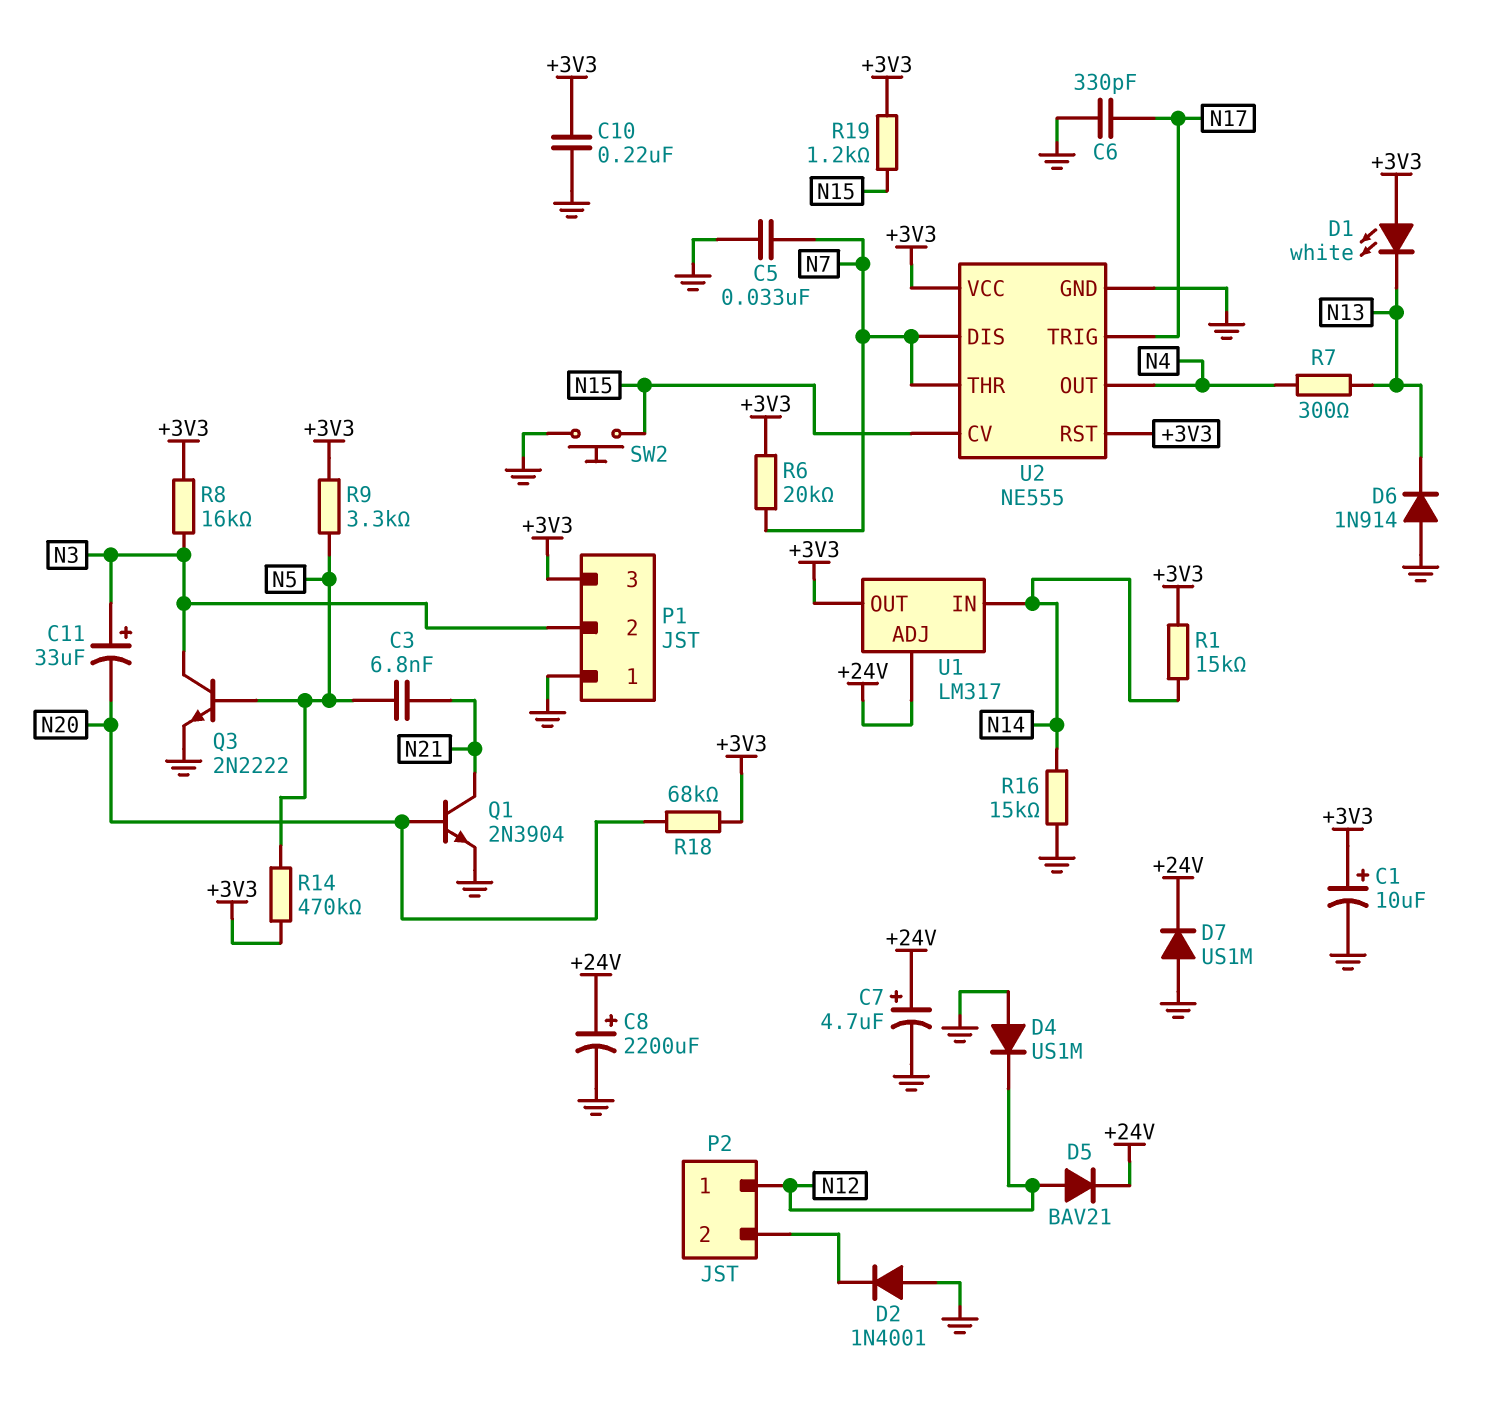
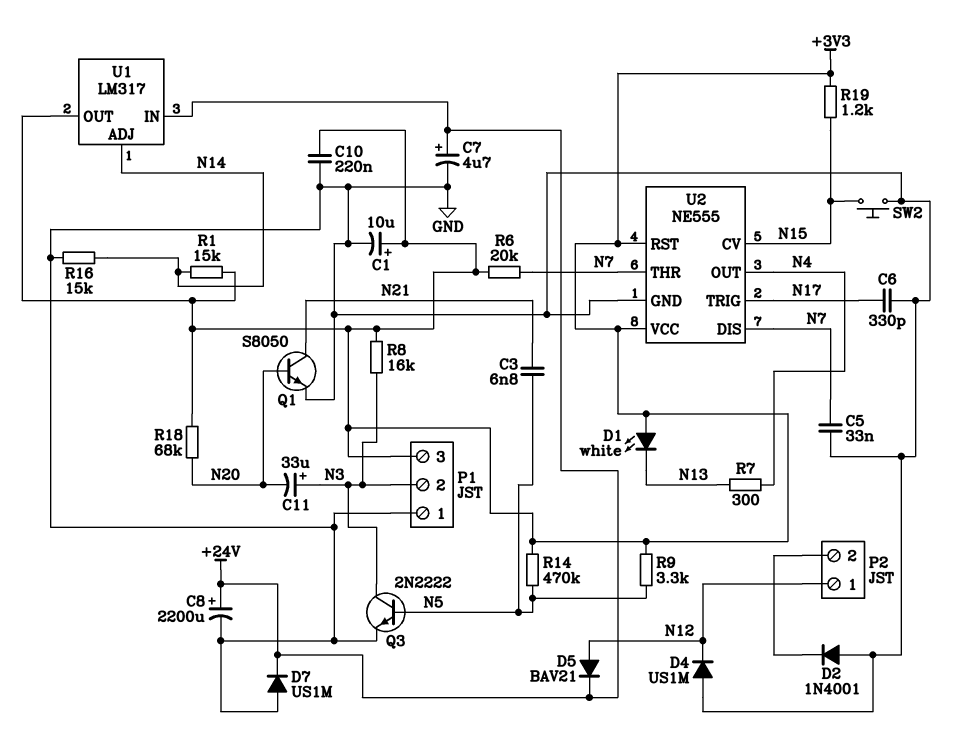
D6: diode 1N914 (A GND, K N13) -> none
Q1: NPN 2N3904 (B N20, C N21, E GND) -> NPN S8050 (B N20, C N21, E GND)
U1 pin ADJ: +24V -> N14
U1 pin IN: N14 -> +24V

